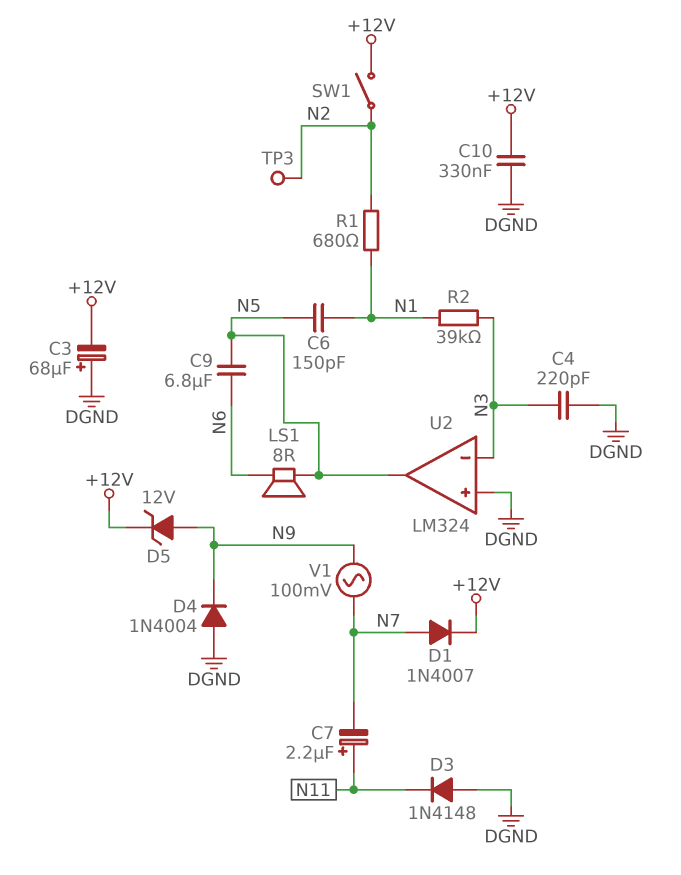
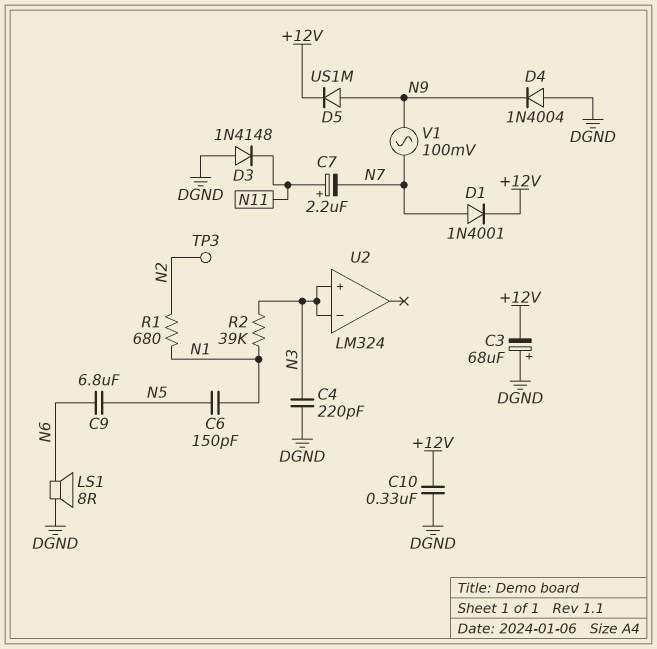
D1: diode 1N4007 (A N7, K +12V) -> diode 1N4001 (A N7, K +12V)
D5: zener 12V (A N9, K +12V) -> diode US1M (A N9, K +12V)
LS1: speaker 8R (N5, N6) -> speaker 8R (DGND, N6)
SW1: switch (+12V, N2) -> none
U2 pin in+: DGND -> N3
U2 pin out: N5 -> none

